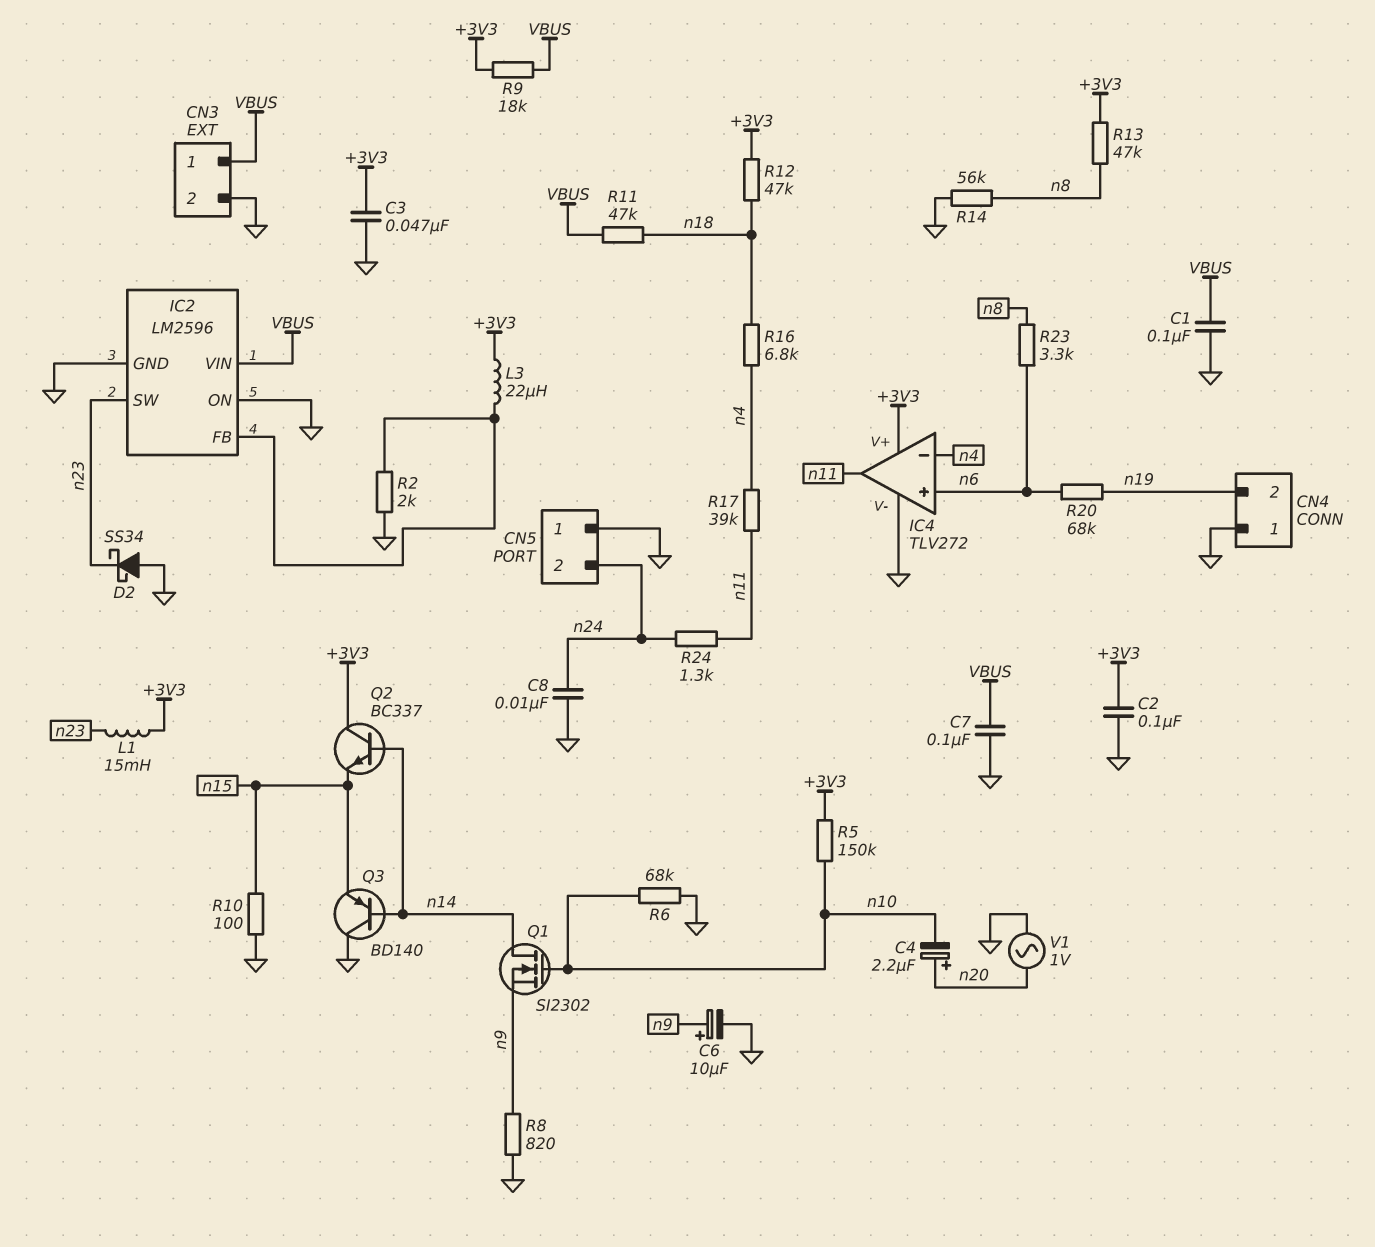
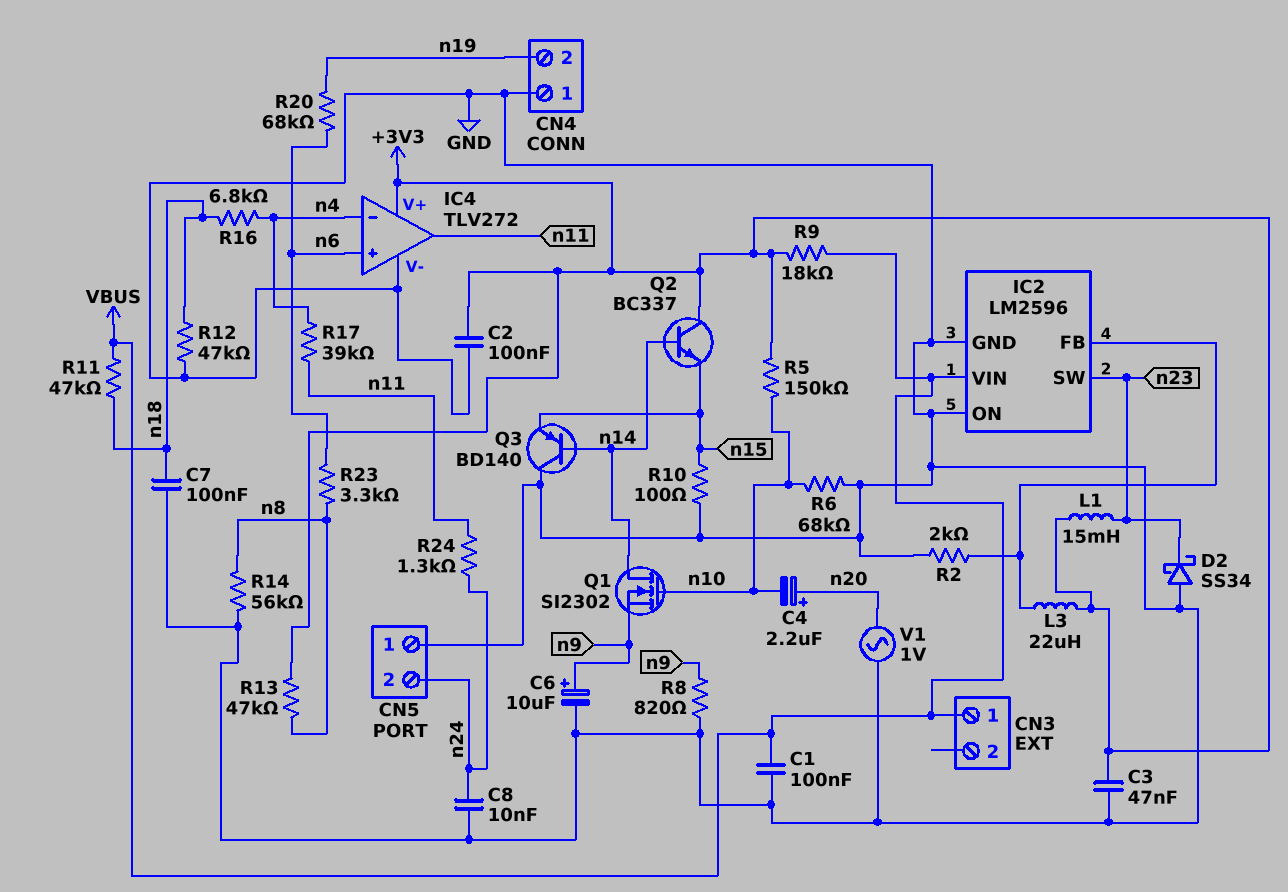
C7: 100nF (GND, VBUS) -> 100nF (GND, n18)
CN3 pin 2: GND -> none
R12: 47k (+3V3, n18) -> 47k (GND, n18)

